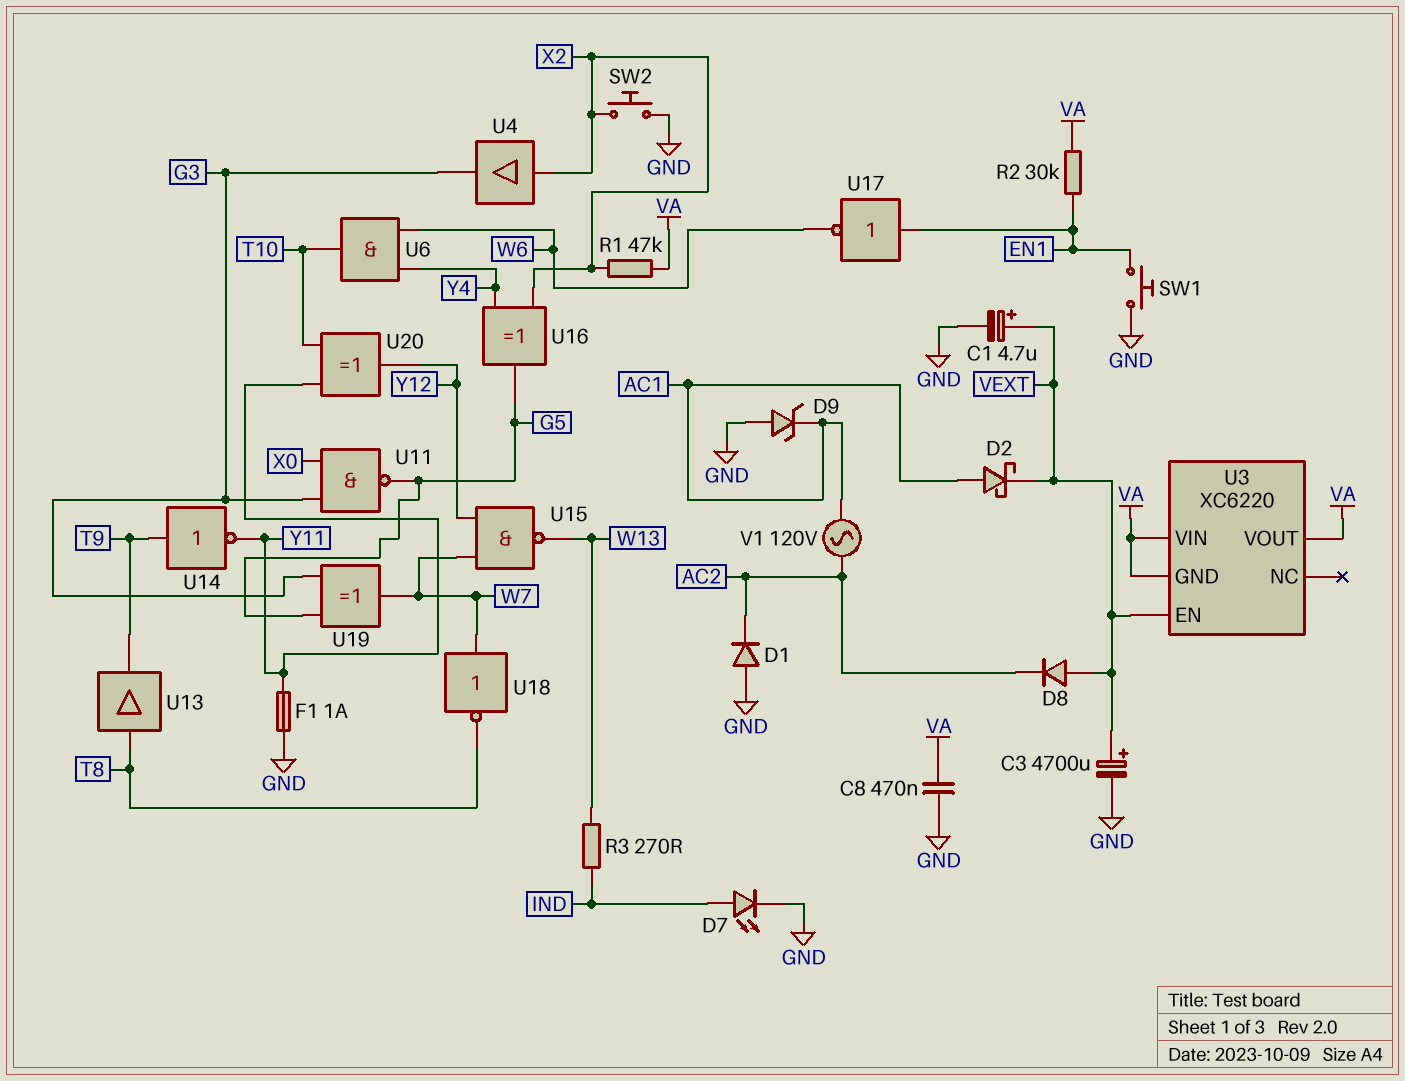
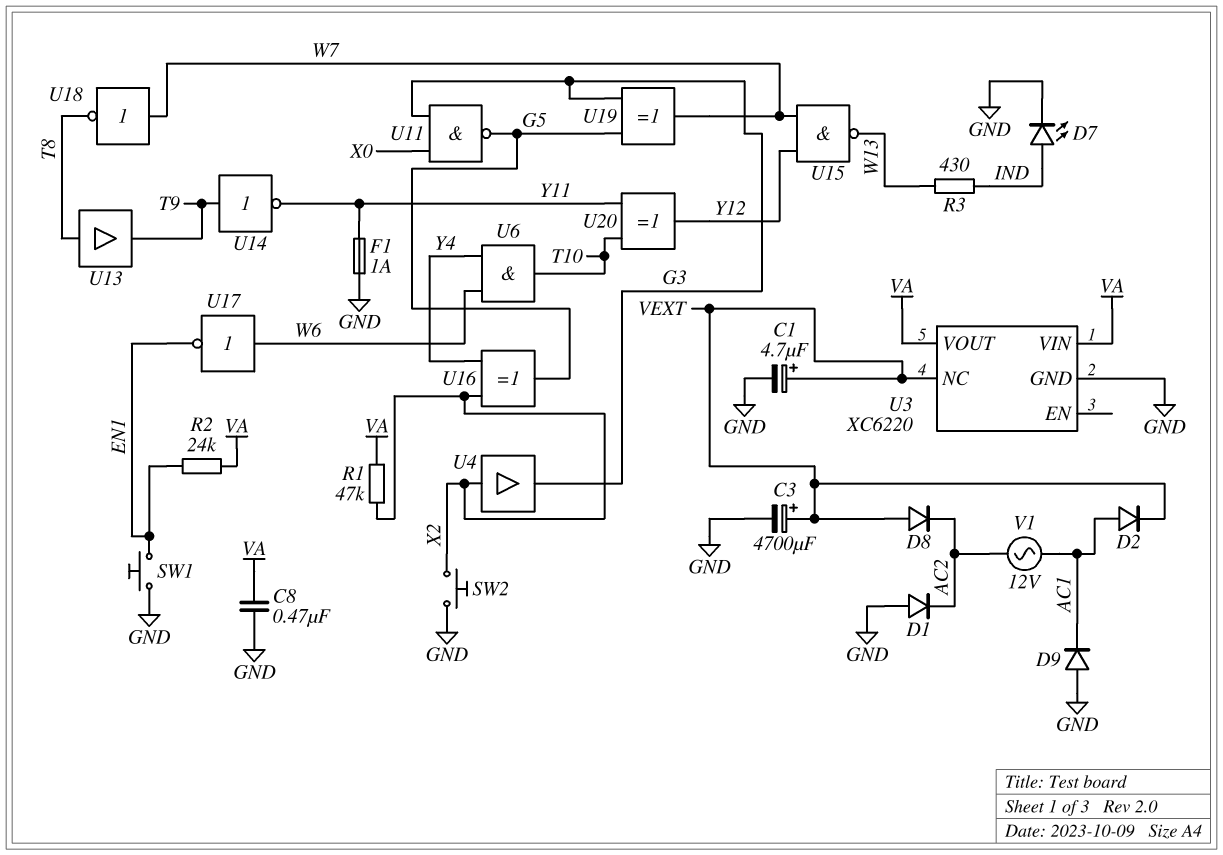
D2: schottky (A AC1, K VEXT) -> diode (A AC1, K VEXT)
D9: zener (A GND, K AC1) -> diode (A GND, K AC1)
R2: 30k (EN1, VA) -> 24k (EN1, VA)
R3: 270 (IND, W13) -> 430 (IND, W13)
U3 pin EN: VEXT -> none
U3 pin GND: VA -> GND
U3 pin NC: none -> VEXT
U17: NOT (in EN1, out W6) -> NOT (in W6, out EN1)
V1: AC 120V (AC1, AC2) -> AC 12V (AC1, AC2)

